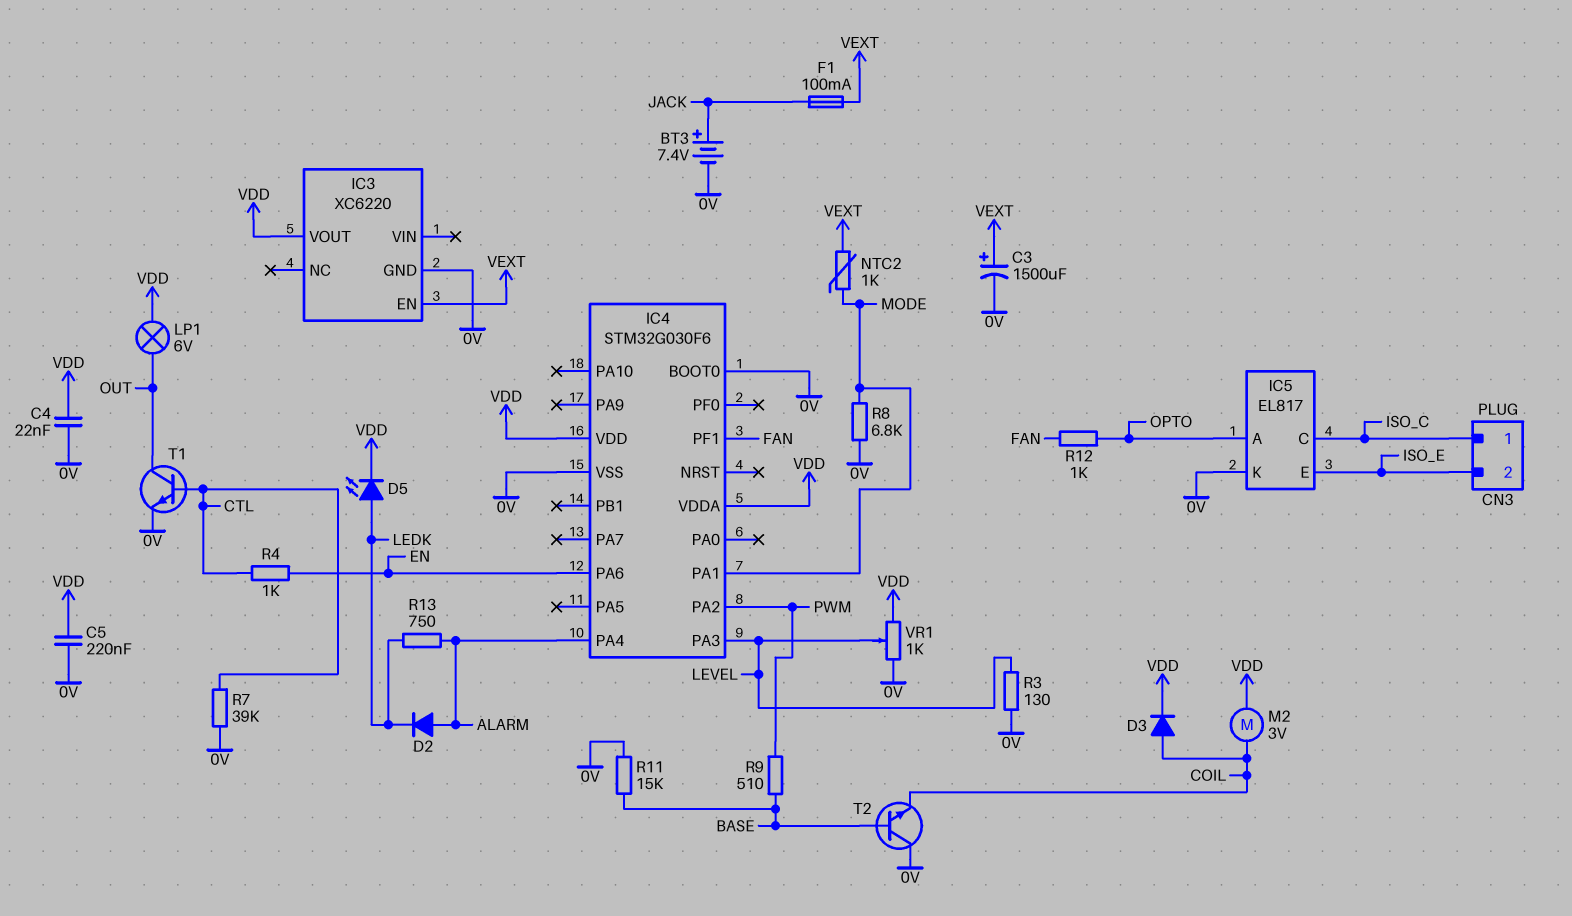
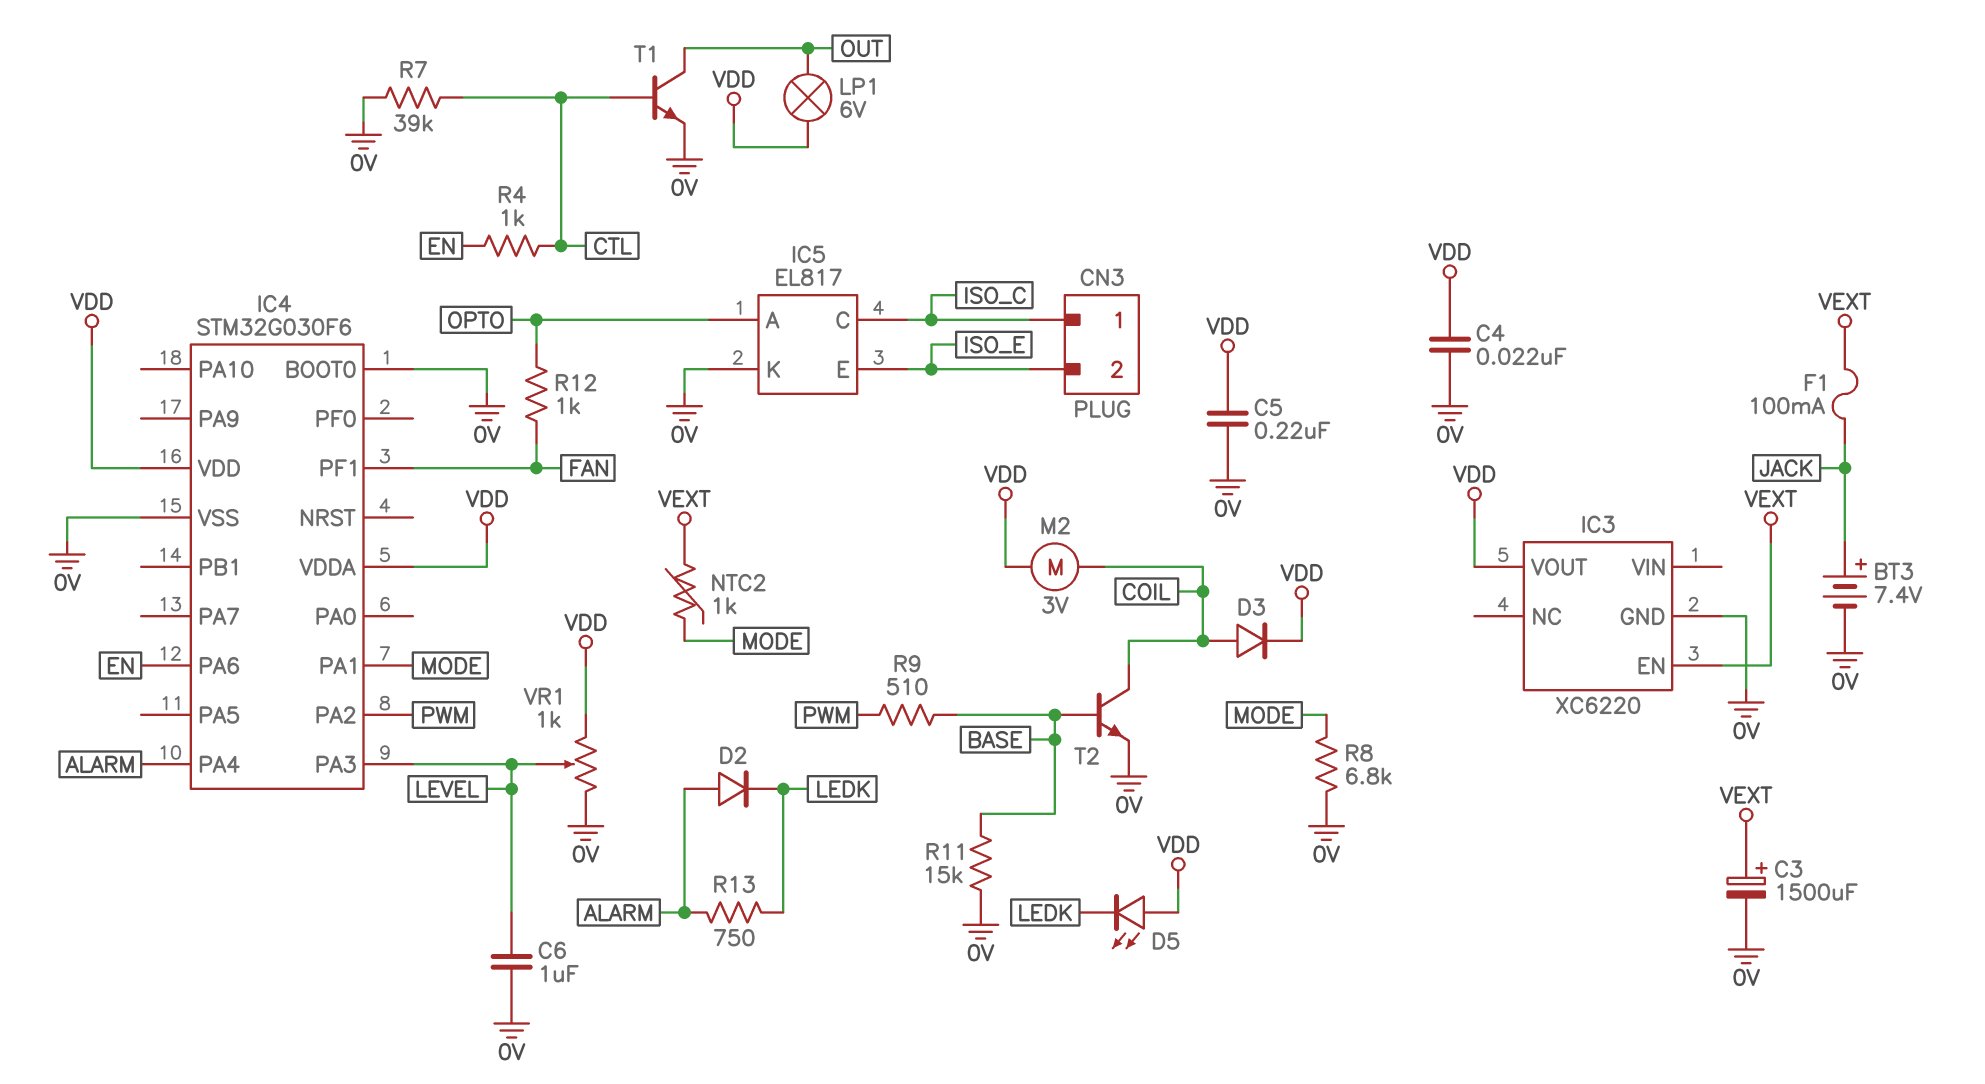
C6: none -> 1uF (0V, LEVEL)
D5: LED (A LEDK, K VDD) -> LED (A VDD, K LEDK)
R3: 130 (0V, LEVEL) -> none
T2: NPN (B BASE, C 0V, E COIL) -> NPN (B BASE, C COIL, E 0V)

